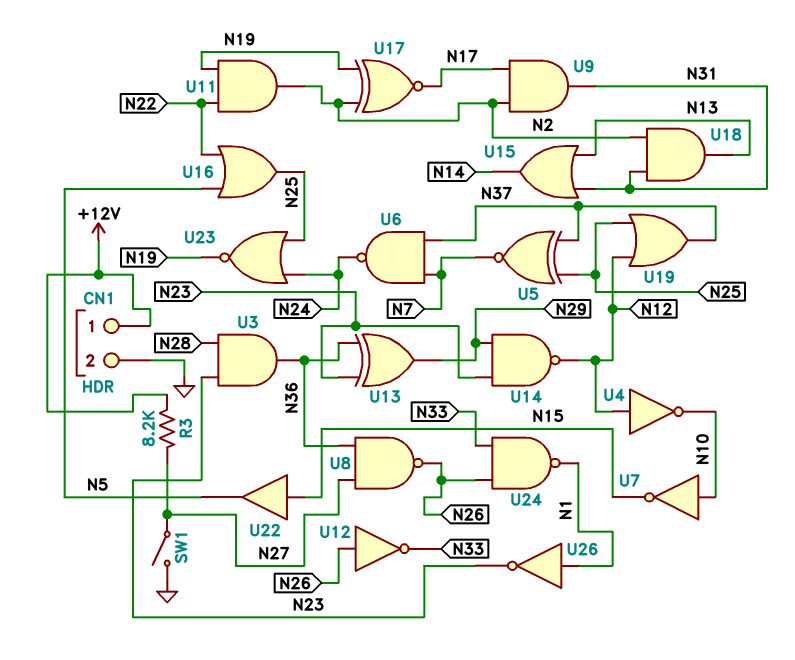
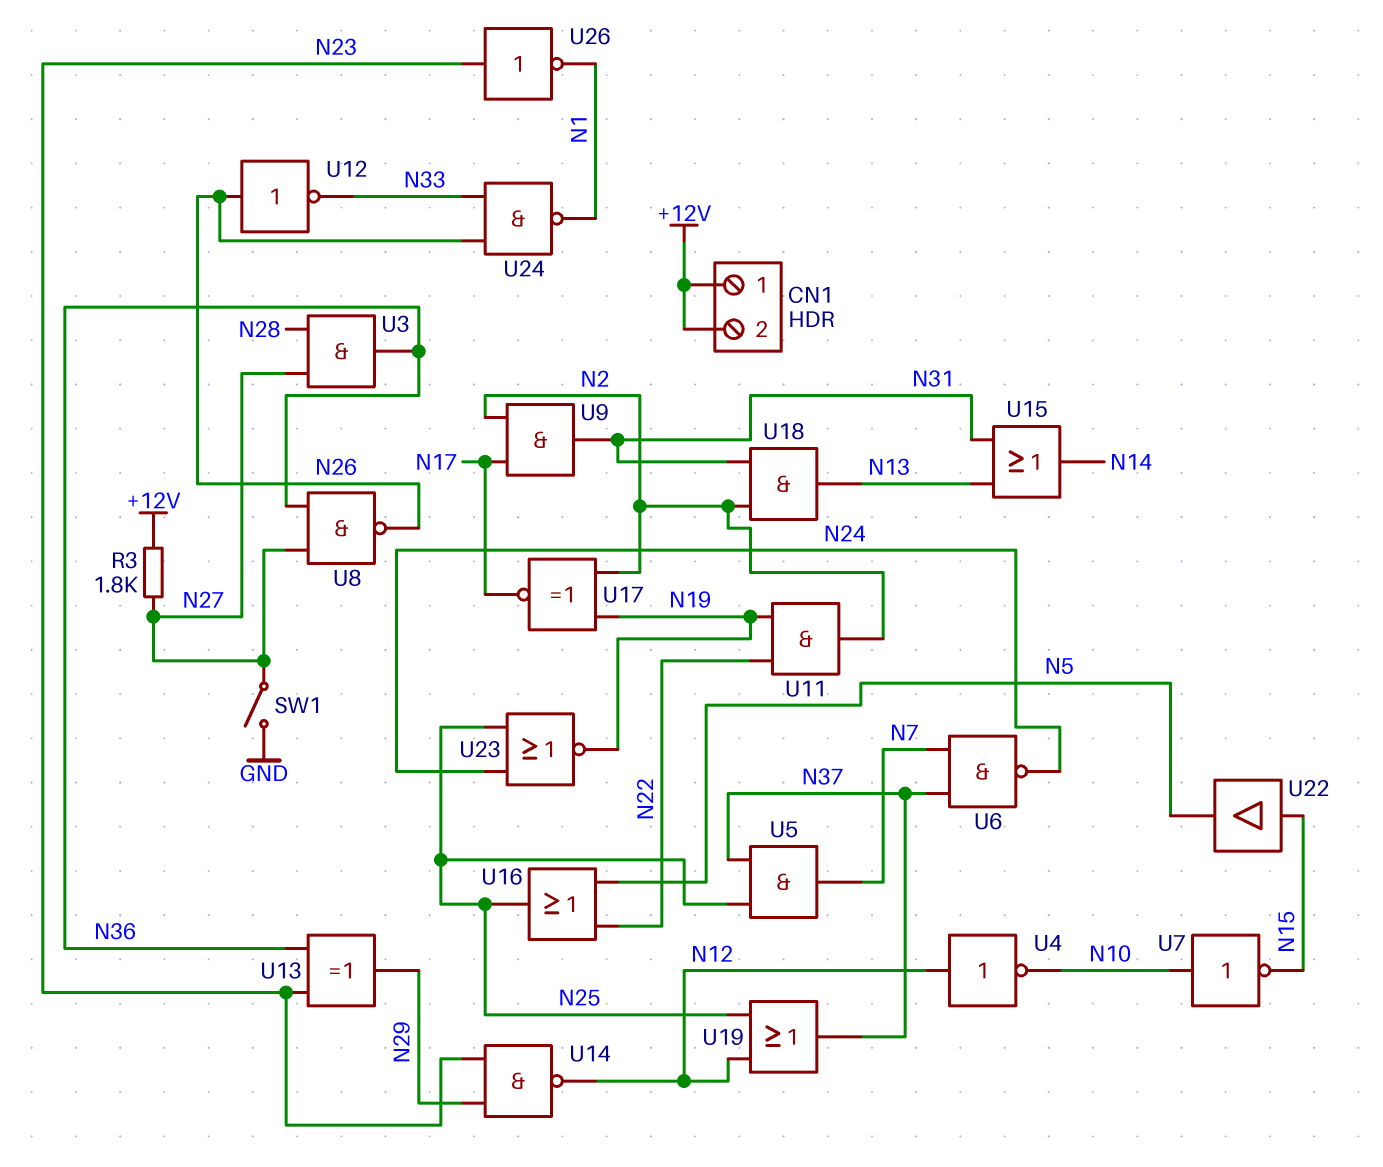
CN1 pin 2: GND -> +12V
R3: 8.2k (+12V, N27) -> 1.8k (+12V, N27)
U3: AND (in N23, in N28, out N36) -> AND (in N27, in N28, out N36)
U5: XNOR (in N25, in N37, out N7) -> AND (in N25, in N37, out N7)
U26: NOT (in N1, out N23) -> NOT (in N23, out N1)

